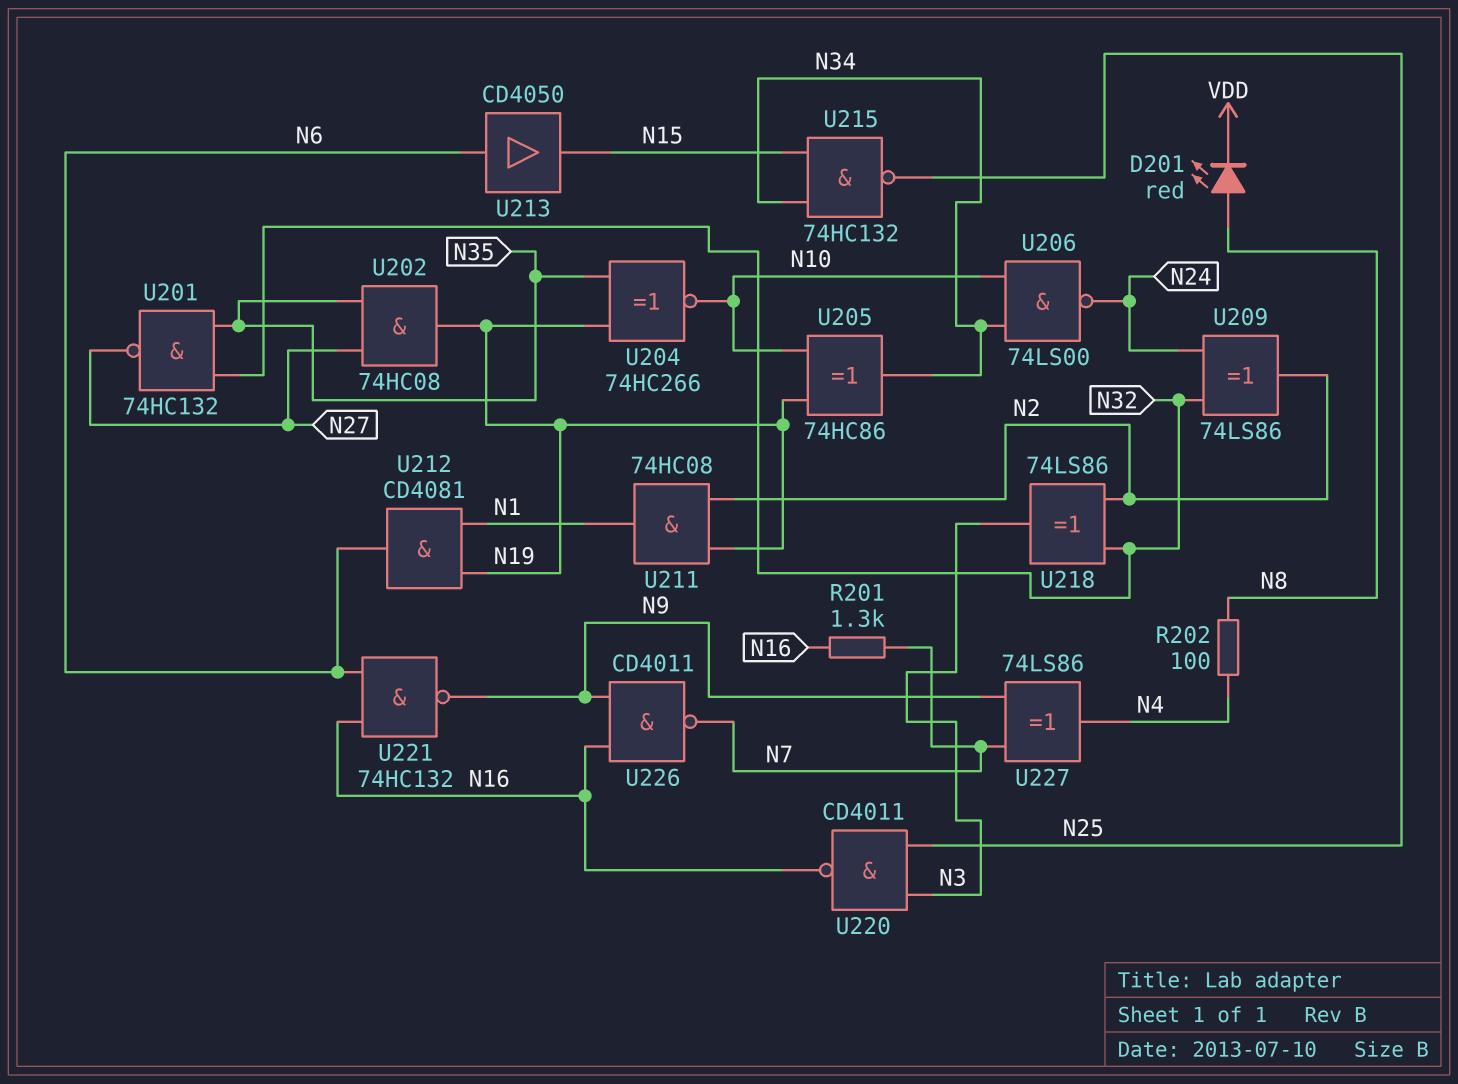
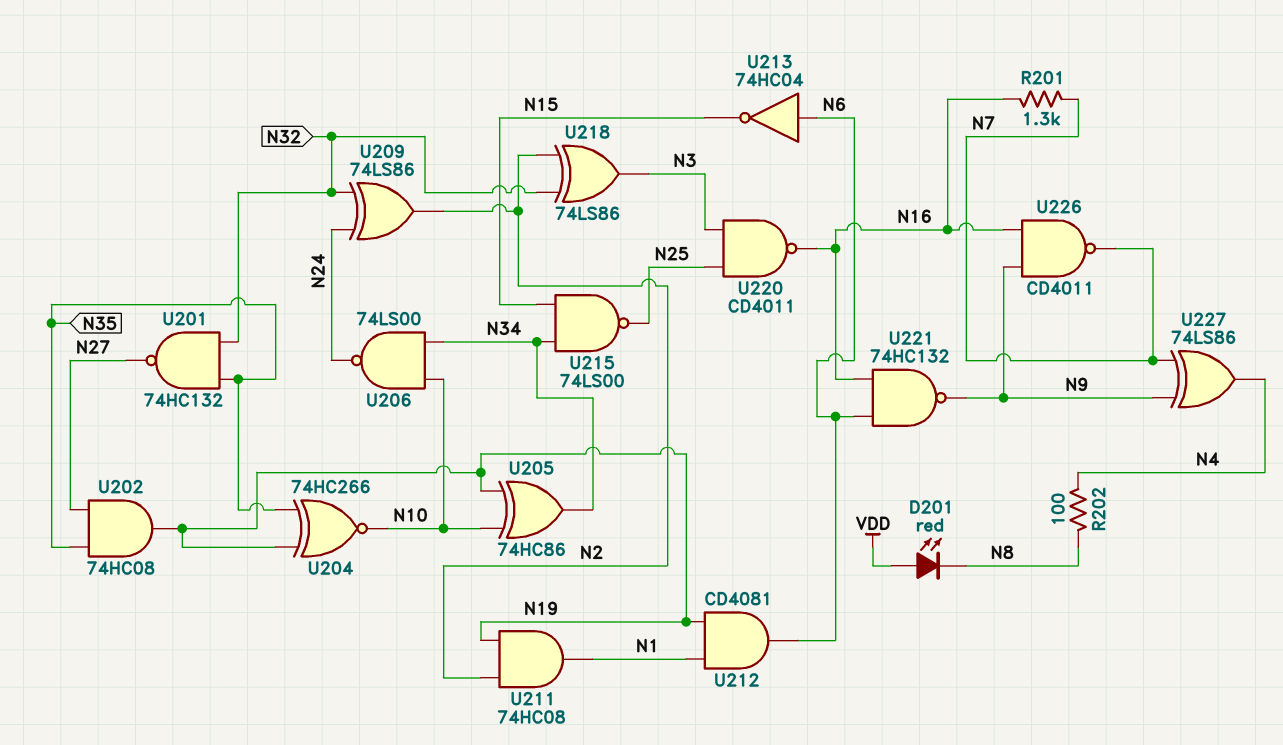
D201: LED red (A N8, K VDD) -> LED red (A VDD, K N8)
U213: buffer CD4050 (in N6, out N15) -> NOT 74HC04 (in N6, out N15)
U215: NAND 74HC132 (in N15, in N34, out N25) -> NAND 74LS00 (in N15, in N34, out N25)

